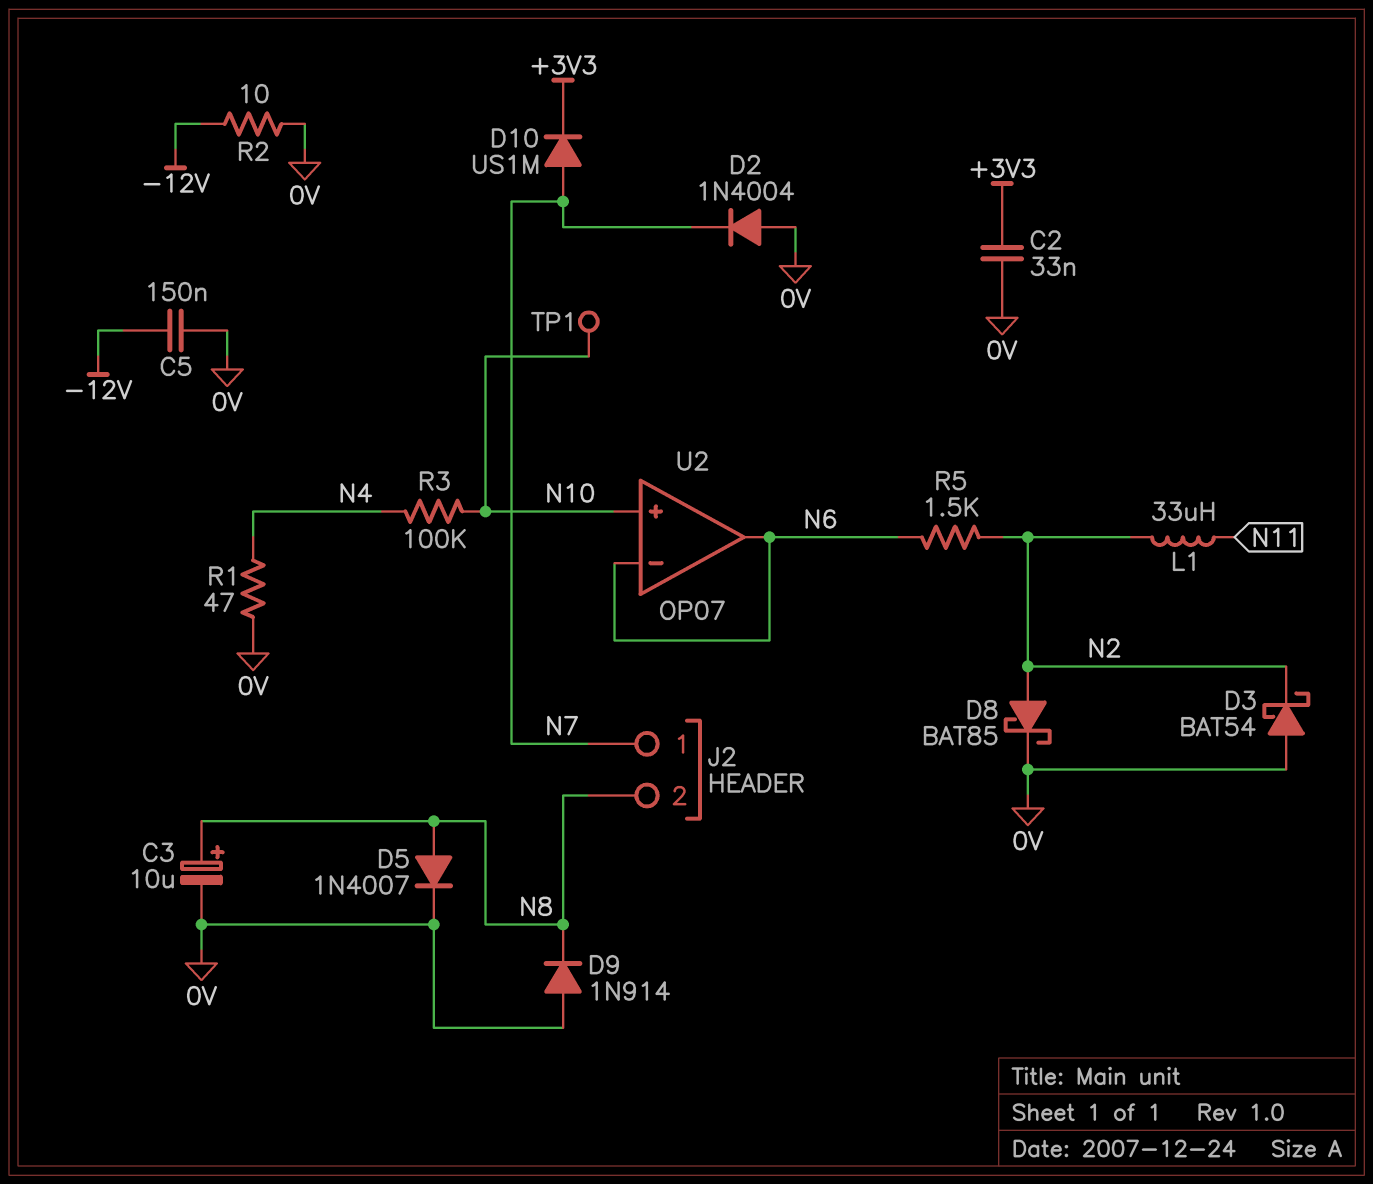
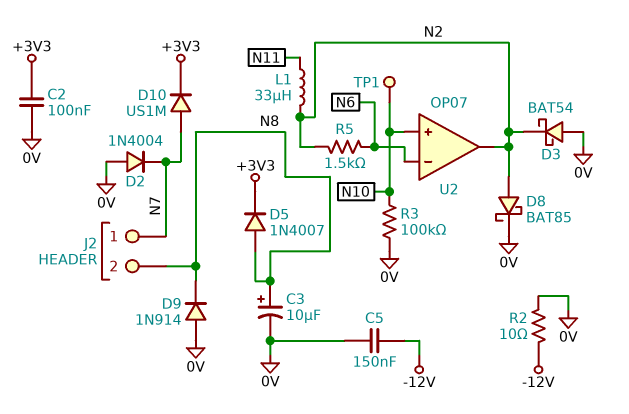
C2: 33nF (+3V3, 0V) -> 100nF (+3V3, 0V)
D5: diode 1N4007 (A N8, K 0V) -> diode 1N4007 (A N8, K +3V3)
R1: 47 (0V, N4) -> none
R3: 100k (N4, N10) -> 100k (0V, N10)
U2 pin out: N6 -> N2

